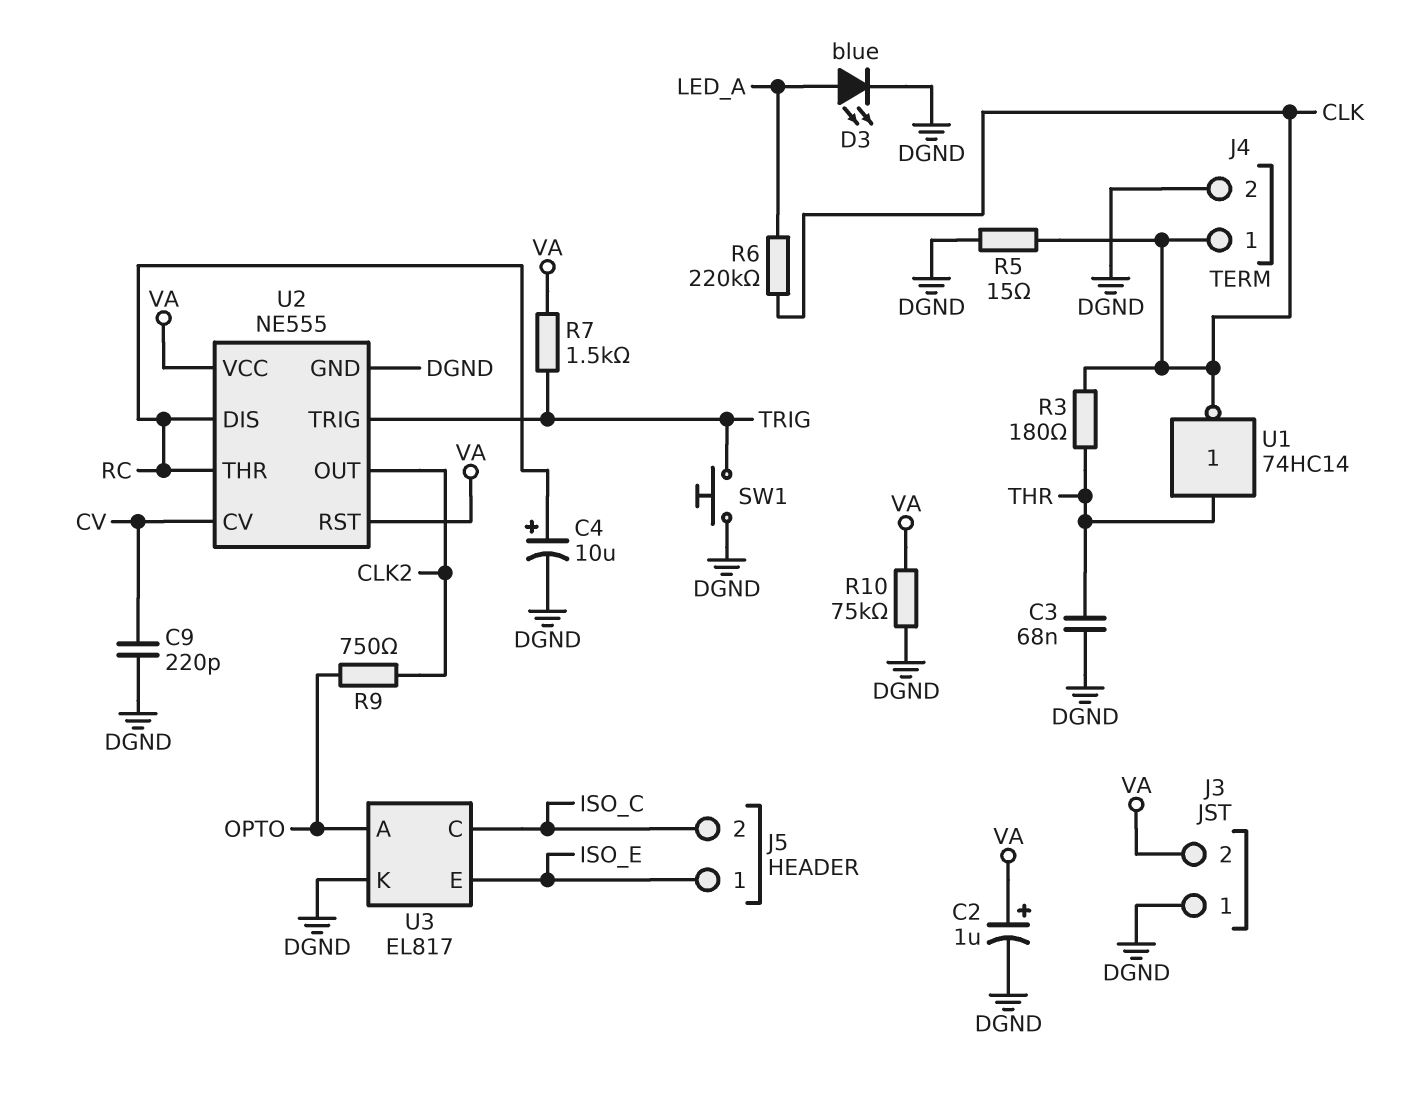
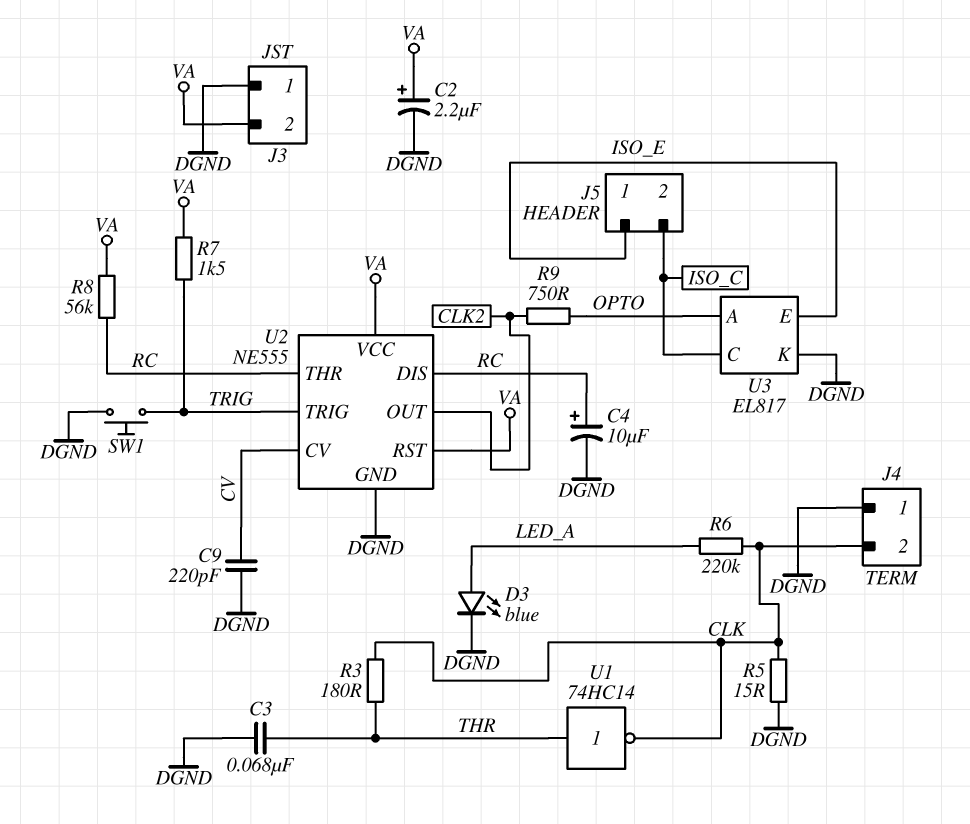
C2: 1uF (plus VA, minus DGND) -> 2.2uF (plus VA, minus DGND)
J4 pin 1: CLK -> DGND
J4 pin 2: DGND -> CLK
R8: none -> 56k (RC, VA)
R10: 75k (DGND, VA) -> none

